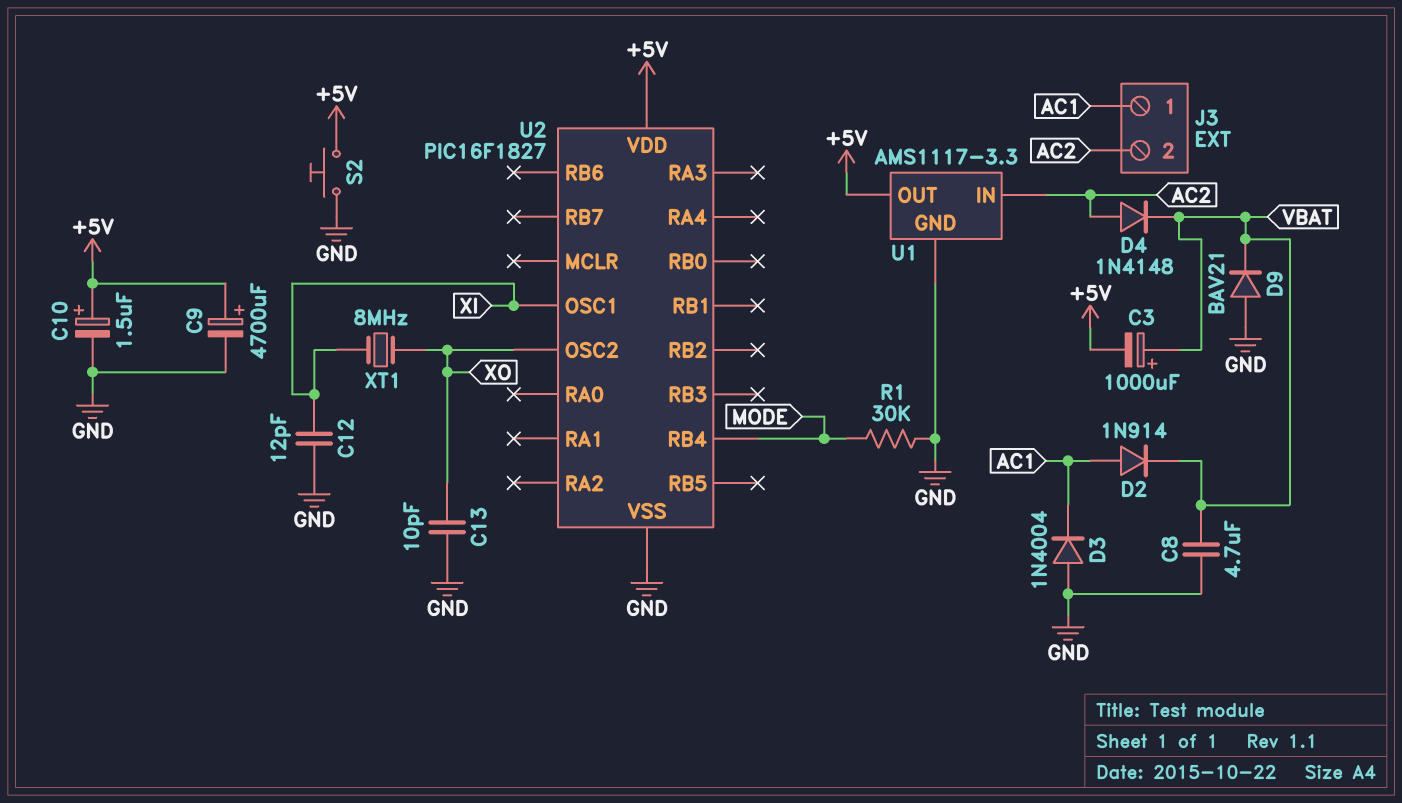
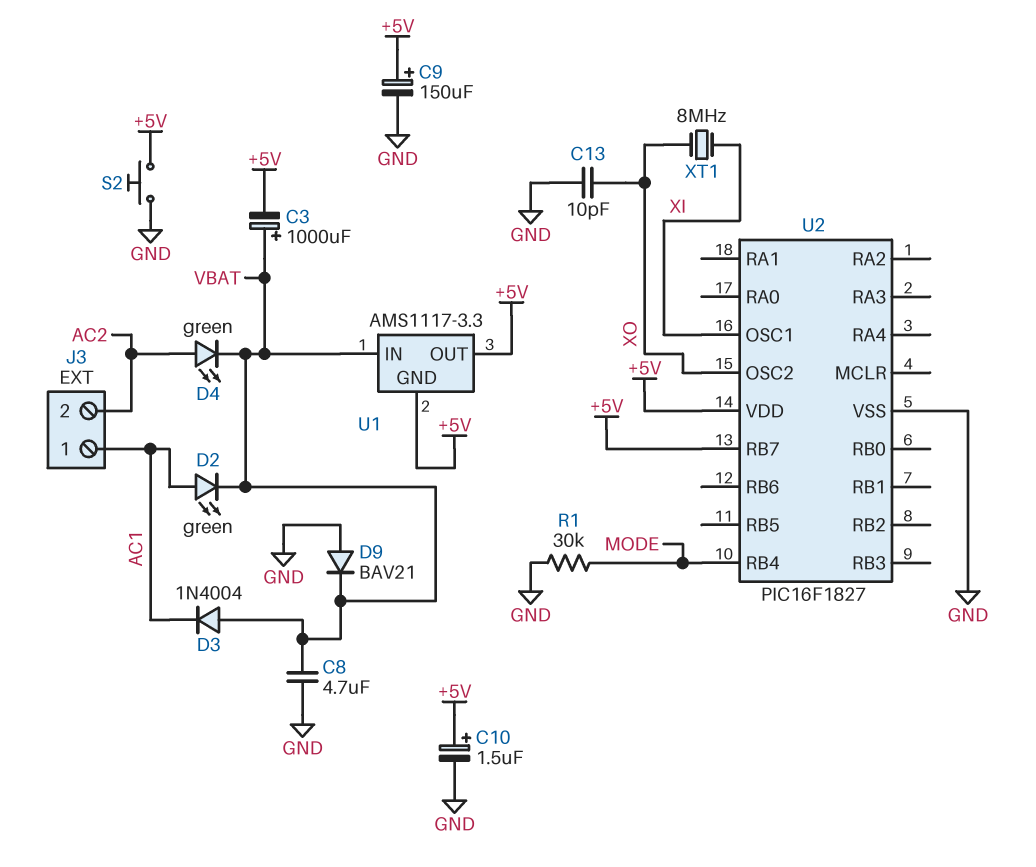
C9: 4700uF (plus +5V, minus GND) -> 150uF (plus +5V, minus GND)
C12: 12pF (GND, XI) -> none
D2: diode 1N914 (A AC1, K VBAT) -> LED green (A AC1, K VBAT)
D3: diode 1N4004 (A GND, K AC1) -> diode 1N4004 (A VBAT, K AC1)
D4: diode 1N4148 (A AC2, K VBAT) -> LED green (A AC2, K VBAT)
U1 pin GND: GND -> +5V
U1 pin IN: AC2 -> VBAT
U2 pin RB7: none -> +5V

